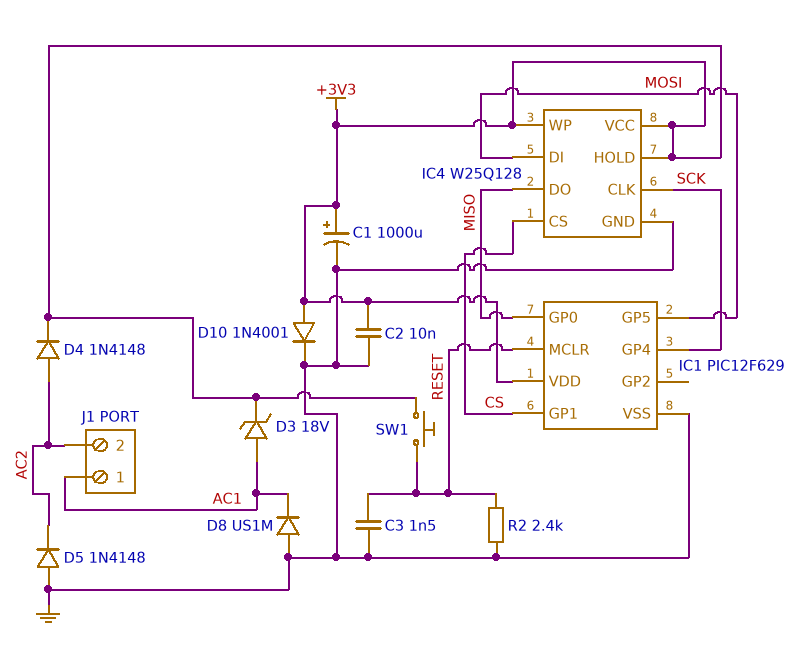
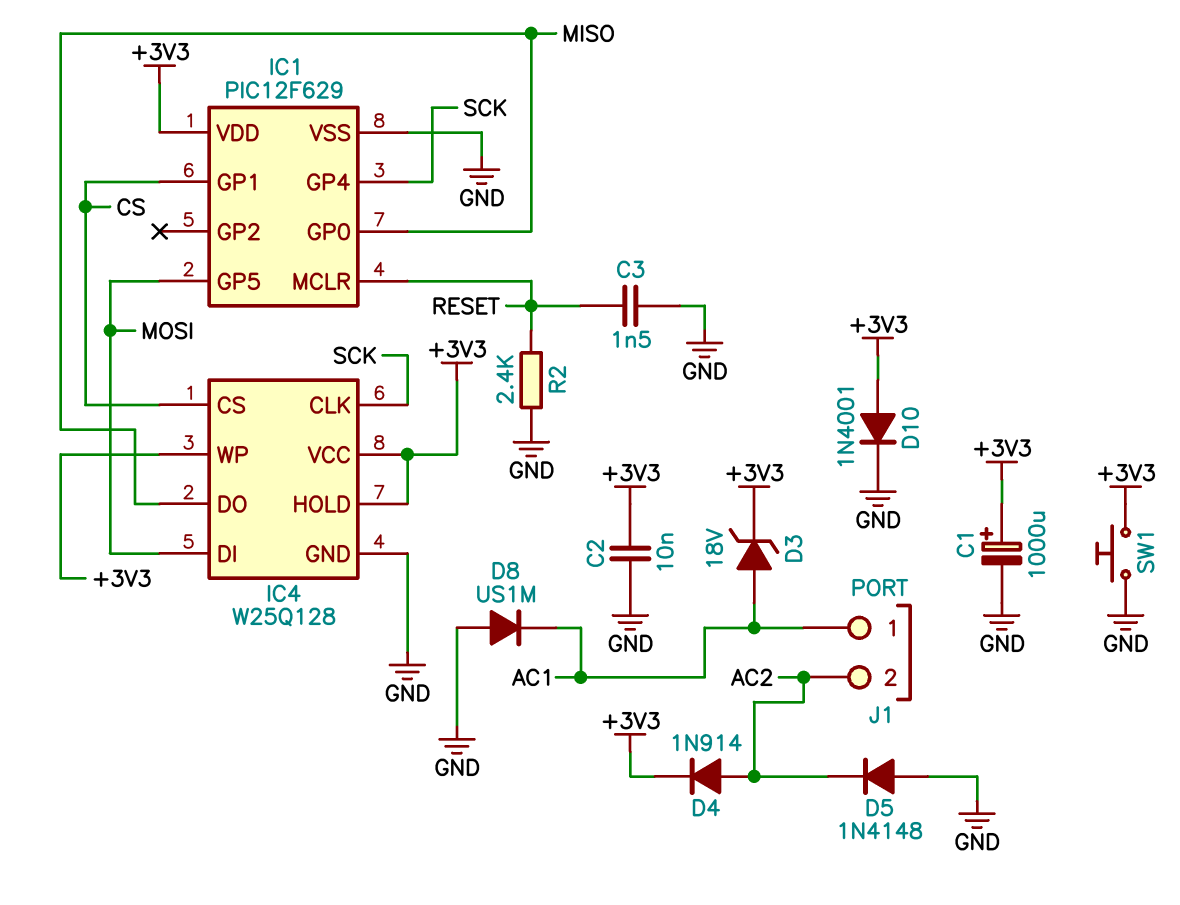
D4: diode 1N4148 (A AC2, K +3V3) -> diode 1N914 (A AC2, K +3V3)
SW1: button (+3V3, RESET) -> button (+3V3, GND)

